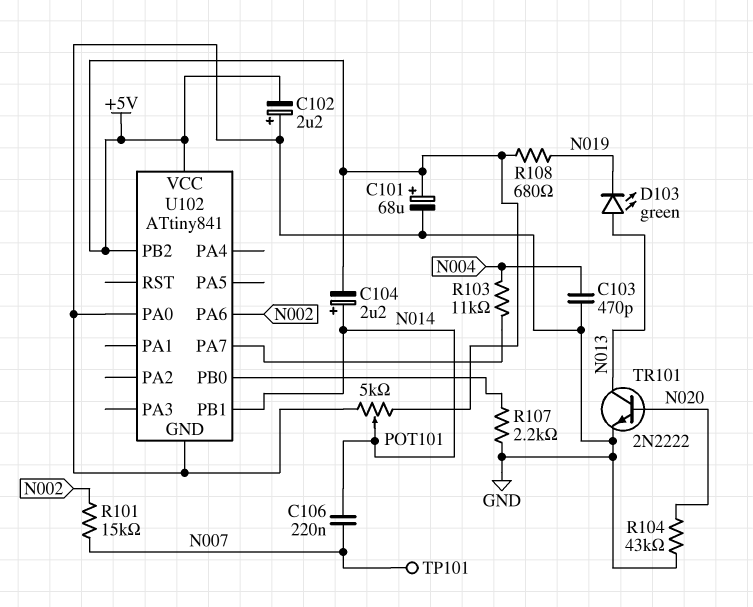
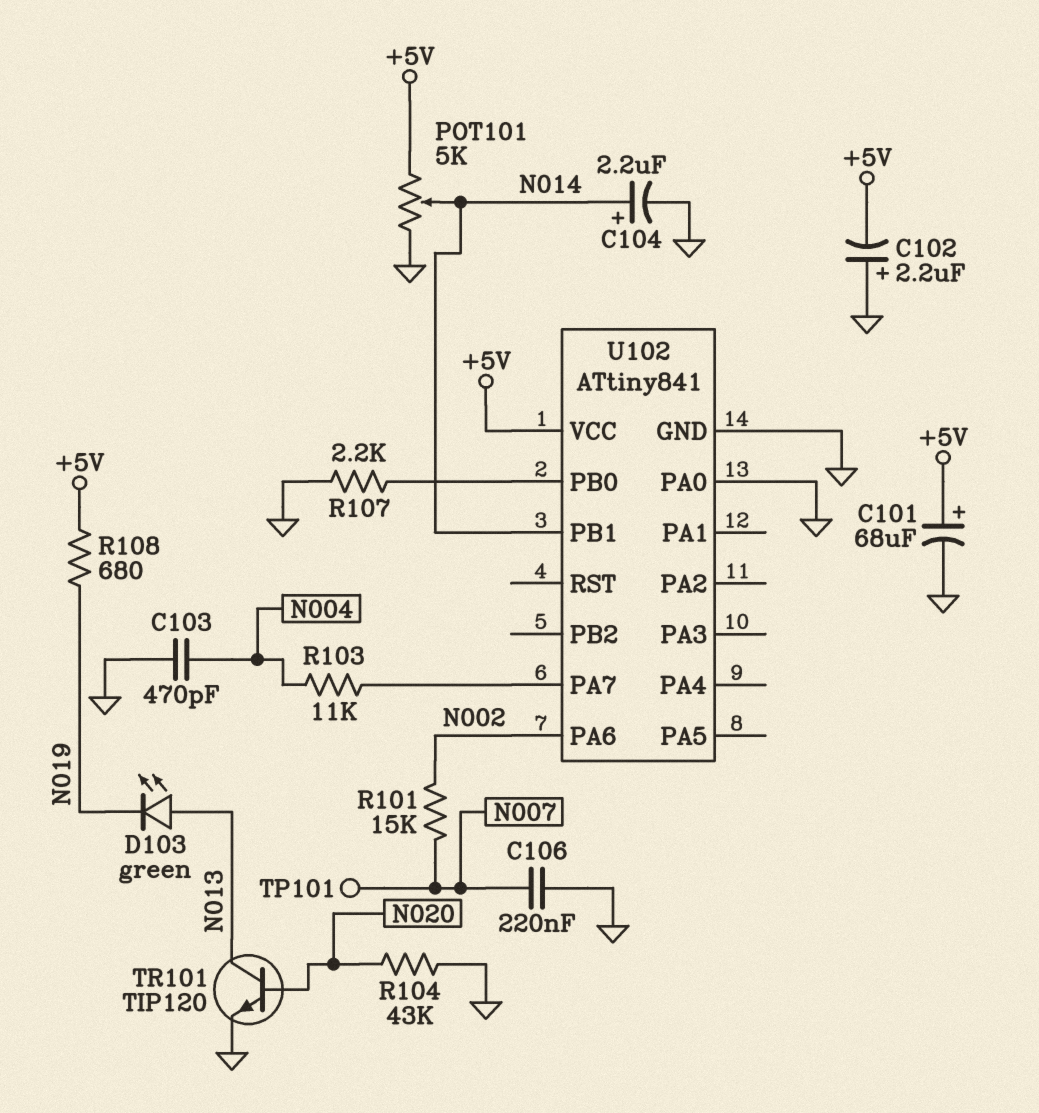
C104: 2.2uF (plus N014, minus +5V) -> 2.2uF (plus N014, minus GND)
C106: 220nF (N007, N014) -> 220nF (GND, N007)
TR101: NPN 2N2222 (B N020, C N013, E GND) -> NPN TIP120 (B N020, C N013, E GND)
U102 pin PB2: +5V -> none

